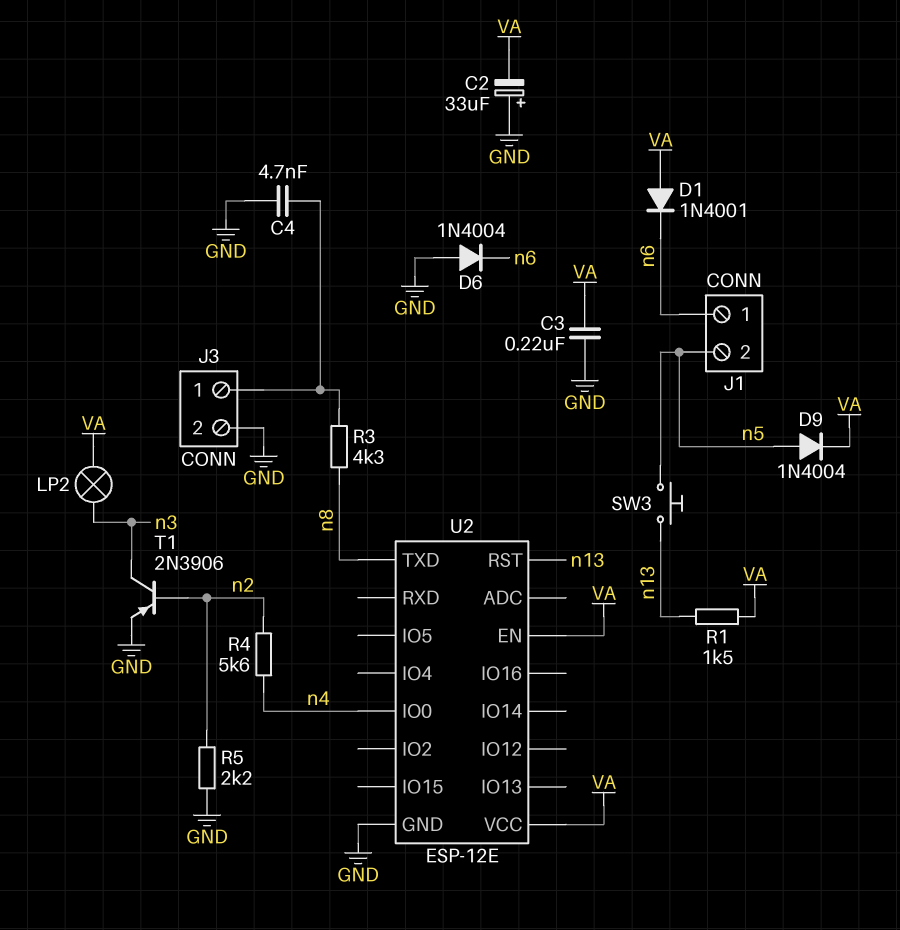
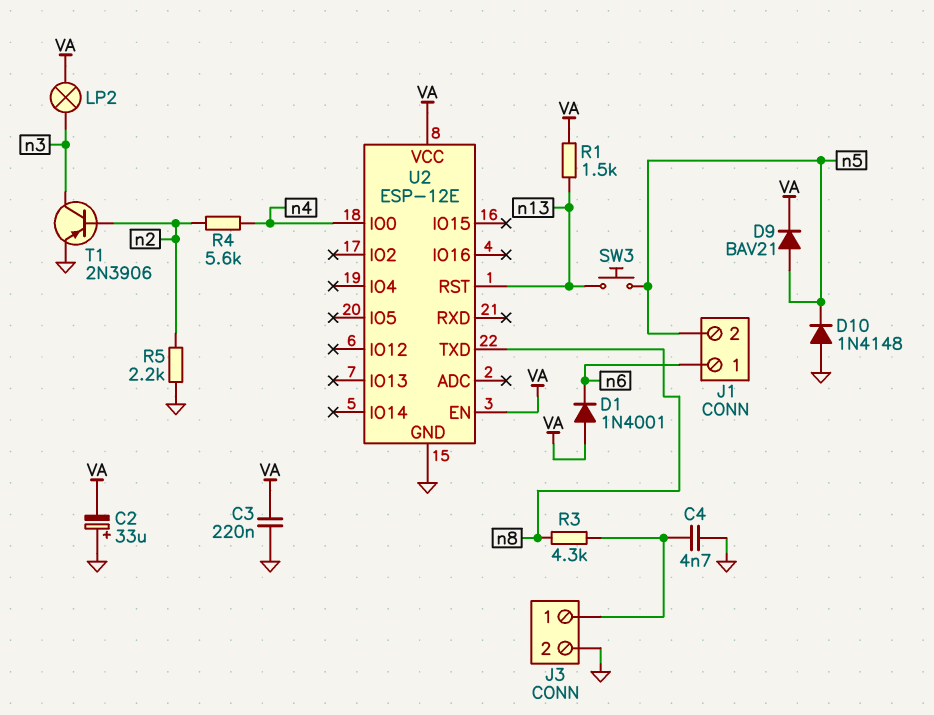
D6: diode 1N4004 (A GND, K n6) -> none
D9: diode 1N4004 (A n5, K VA) -> diode BAV21 (A n5, K VA)
D10: none -> diode 1N4148 (A GND, K n5)

